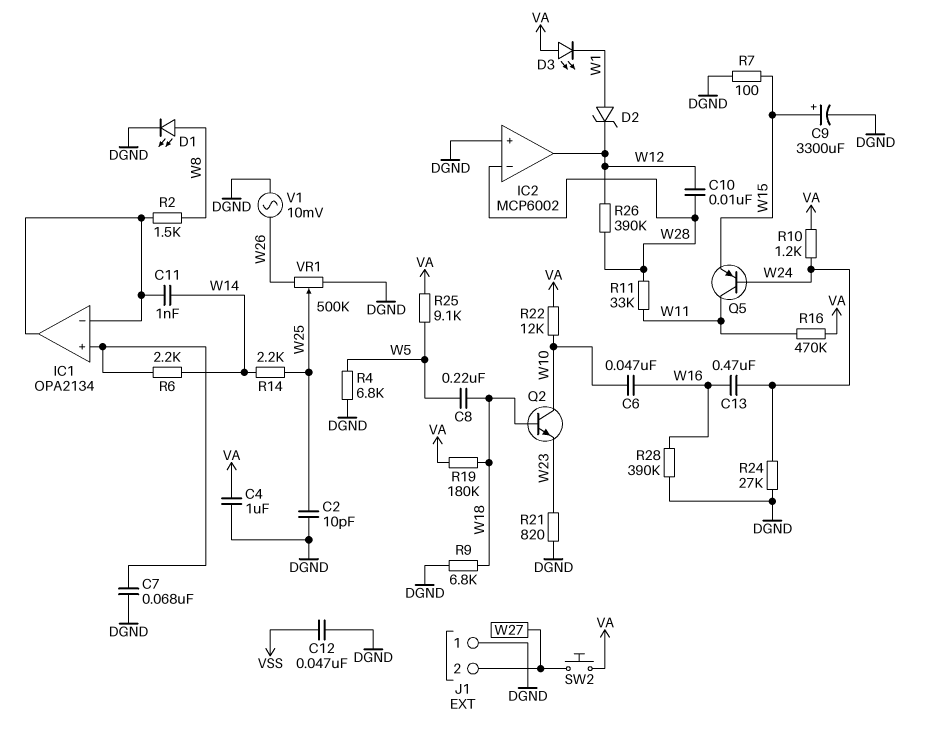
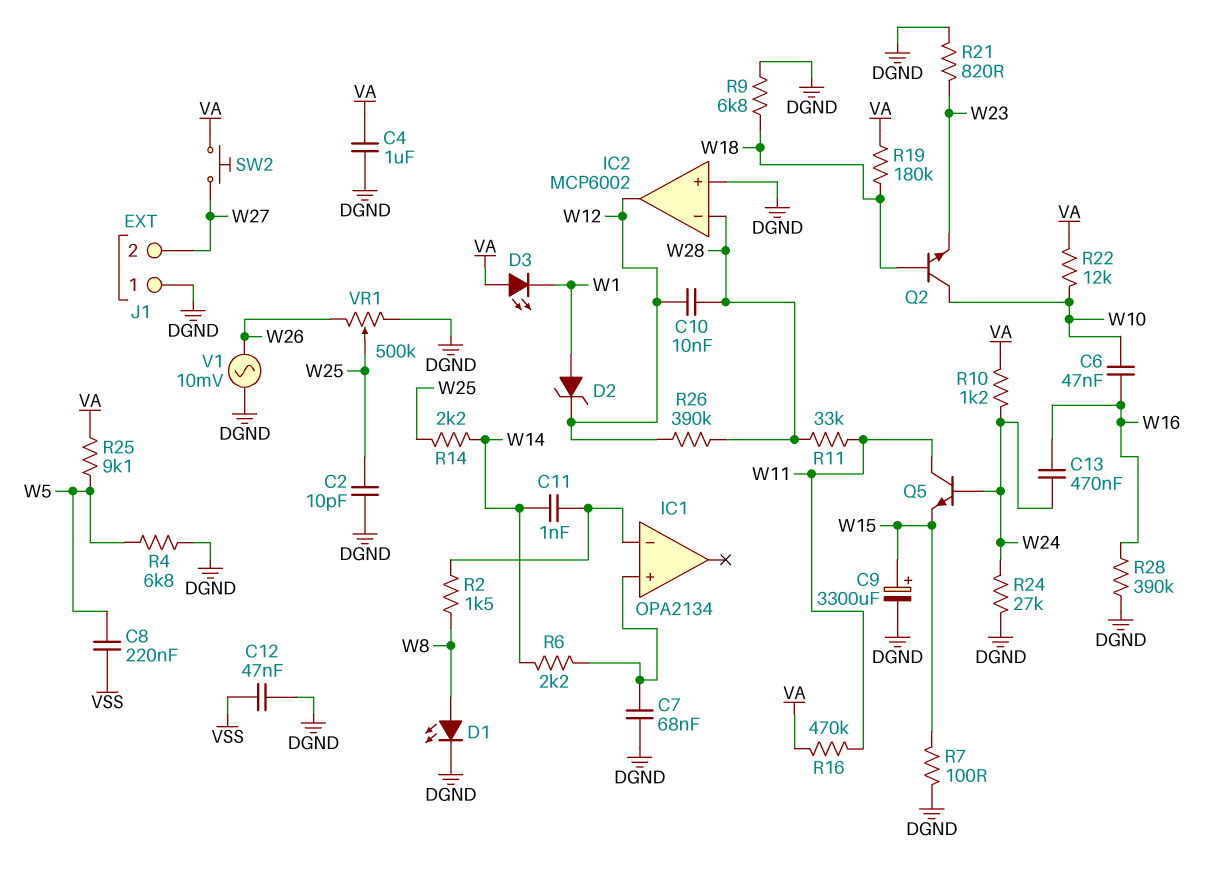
C8: 220nF (W5, W18) -> 220nF (VSS, W5)
IC1 pin out: IC1/in- -> none
Q5: PNP (B W24, C W11, E W15) -> NPN (B W24, C W11, E W15)

